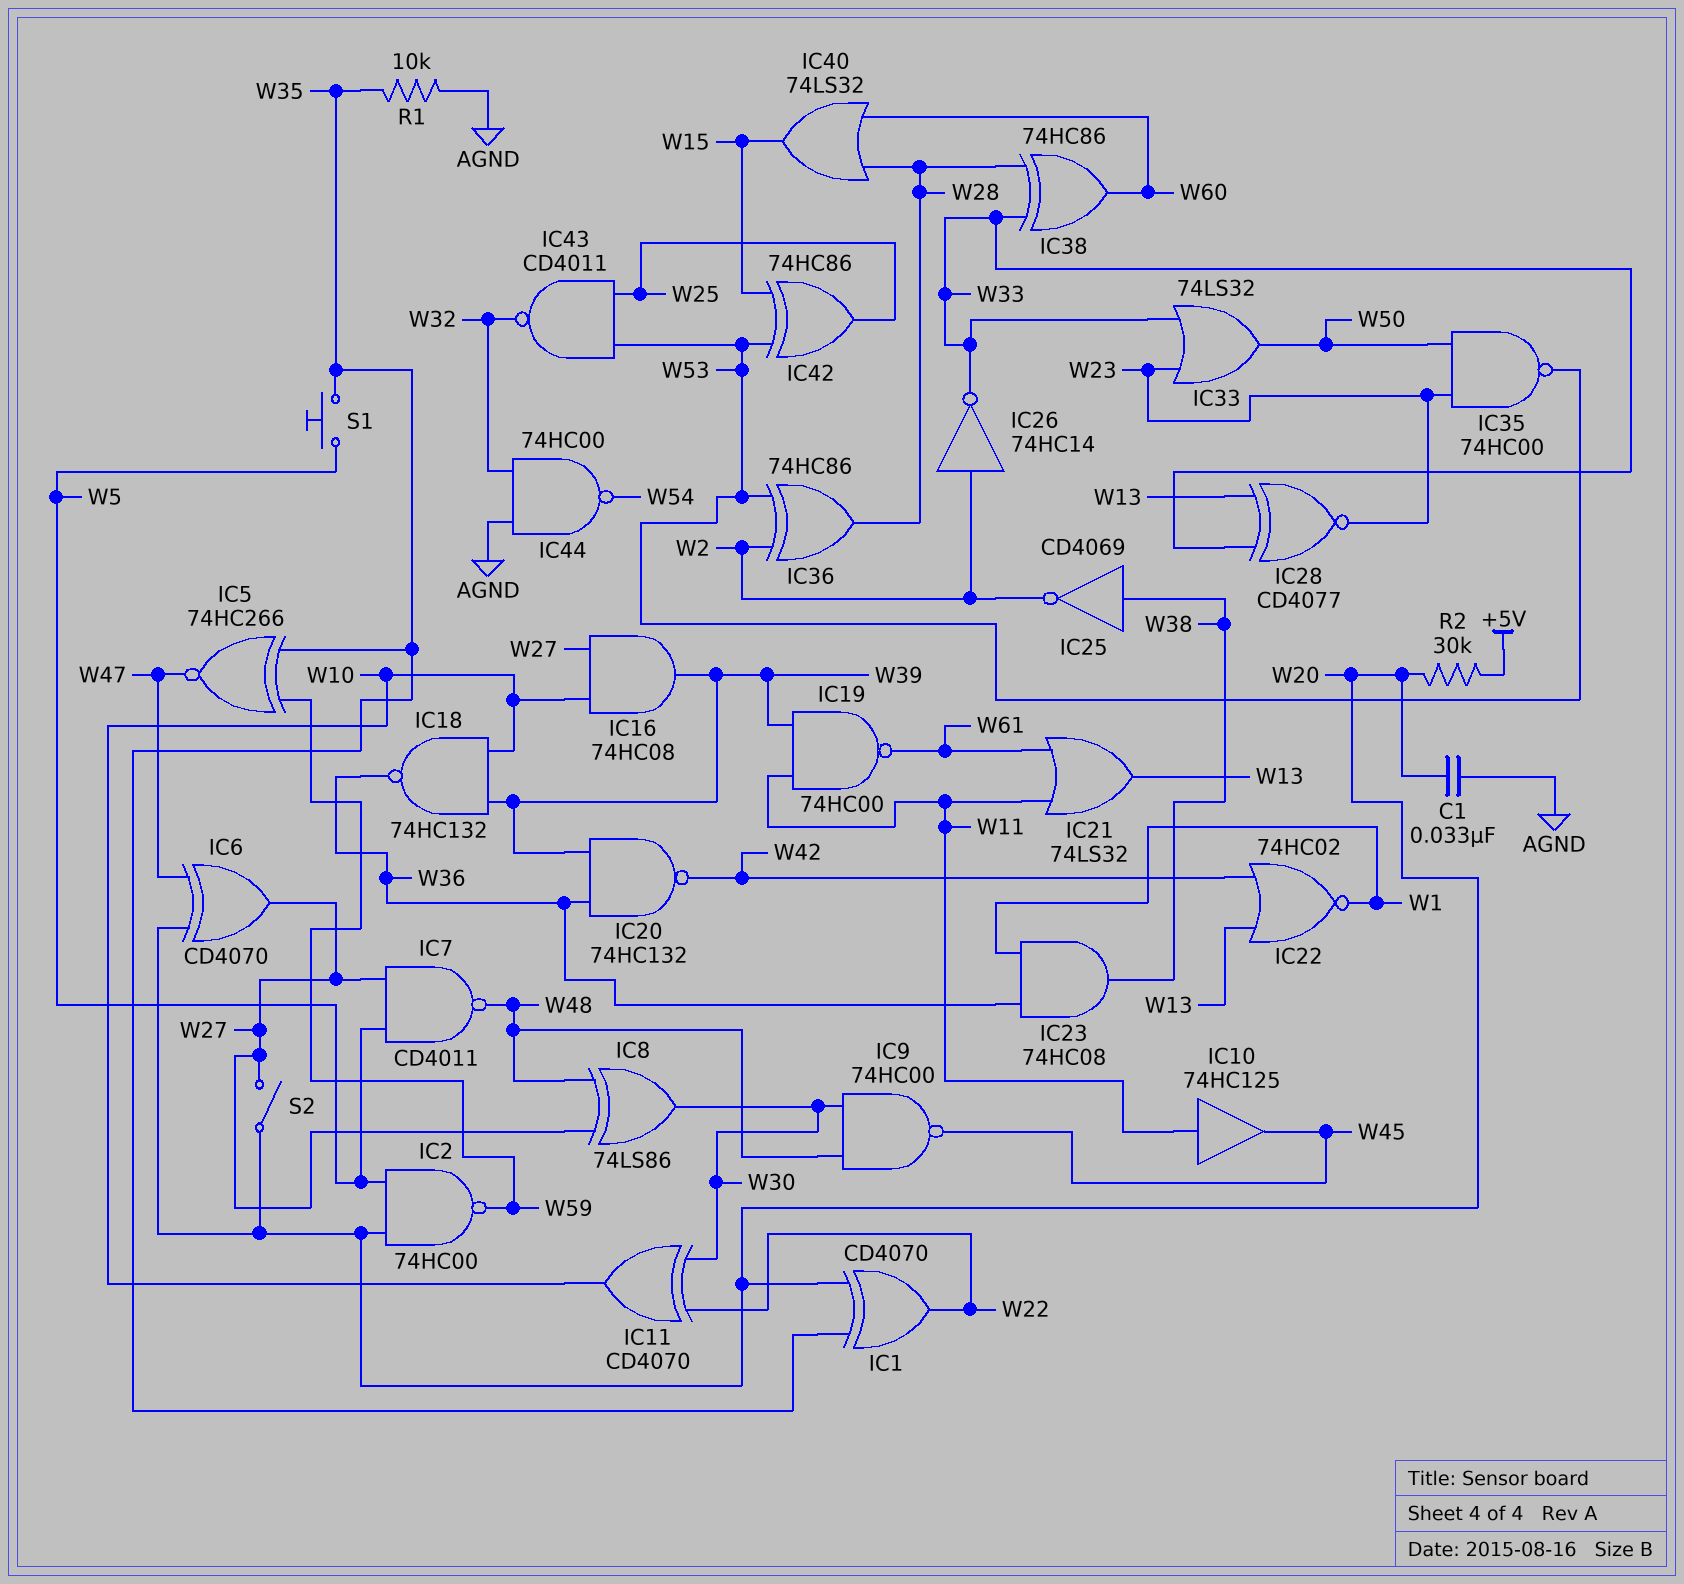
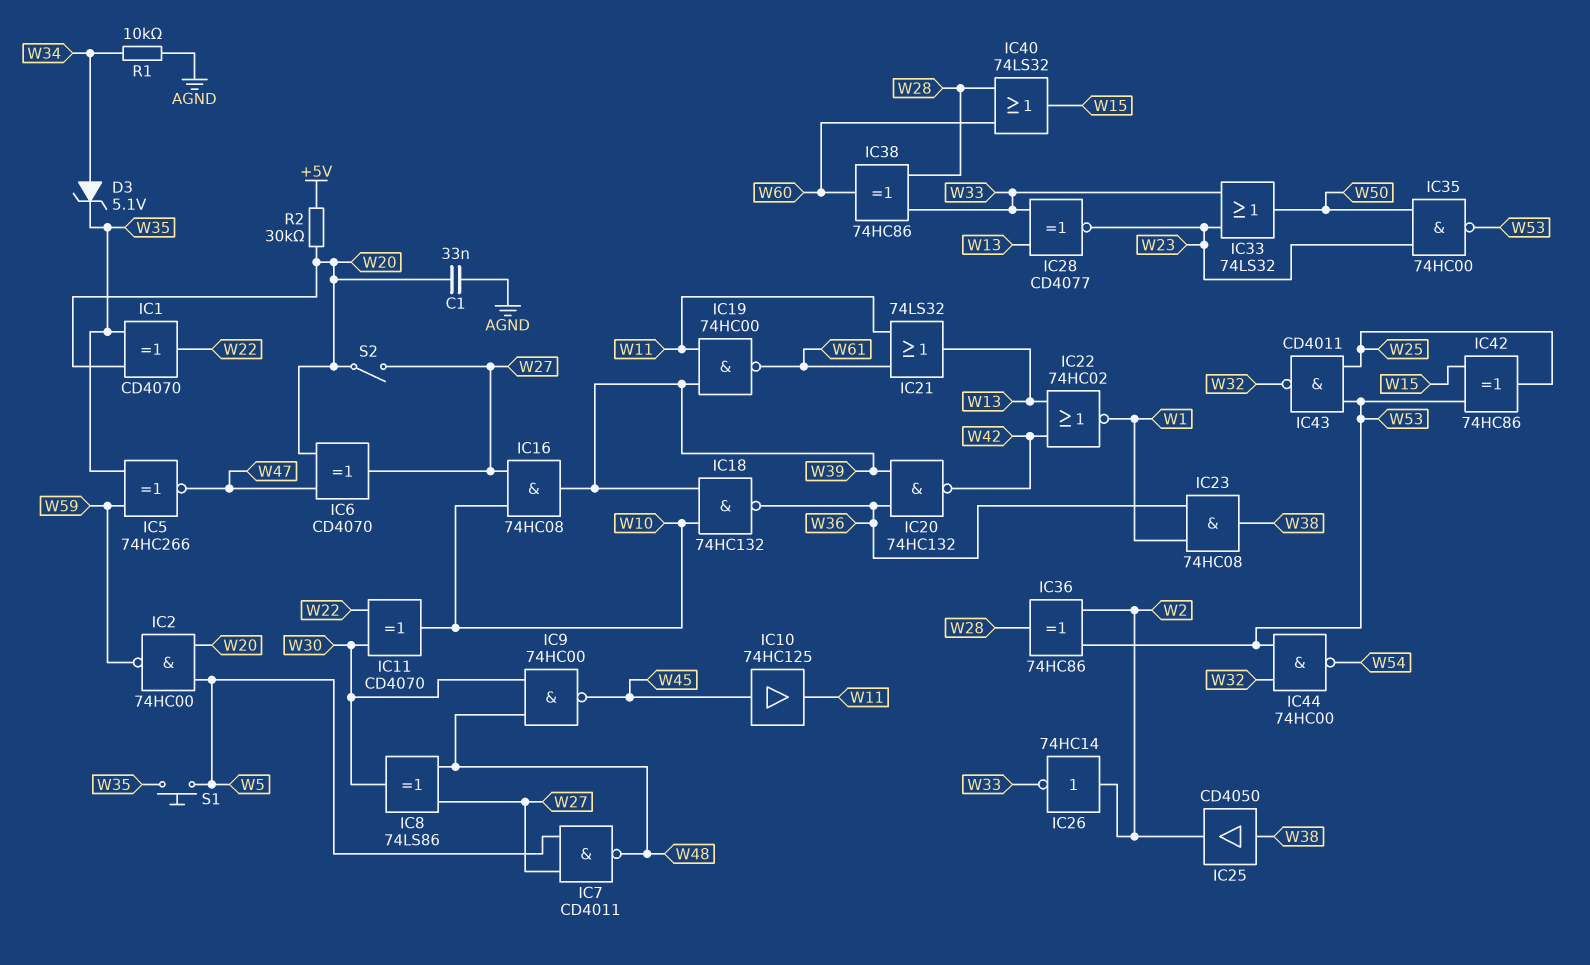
D3: none -> zener 5.1V (A W34, K W35)
IC10: buffer 74HC125 (in W11, out W45) -> buffer 74HC125 (in W45, out W11)
IC25: NOT CD4069 (in W38, out W2) -> buffer CD4050 (in W38, out W2)
IC44: NAND 74HC00 (in AGND, in W32, out W54) -> NAND 74HC00 (in W32, in W53, out W54)
R1: 10k (AGND, W35) -> 10k (AGND, W34)

